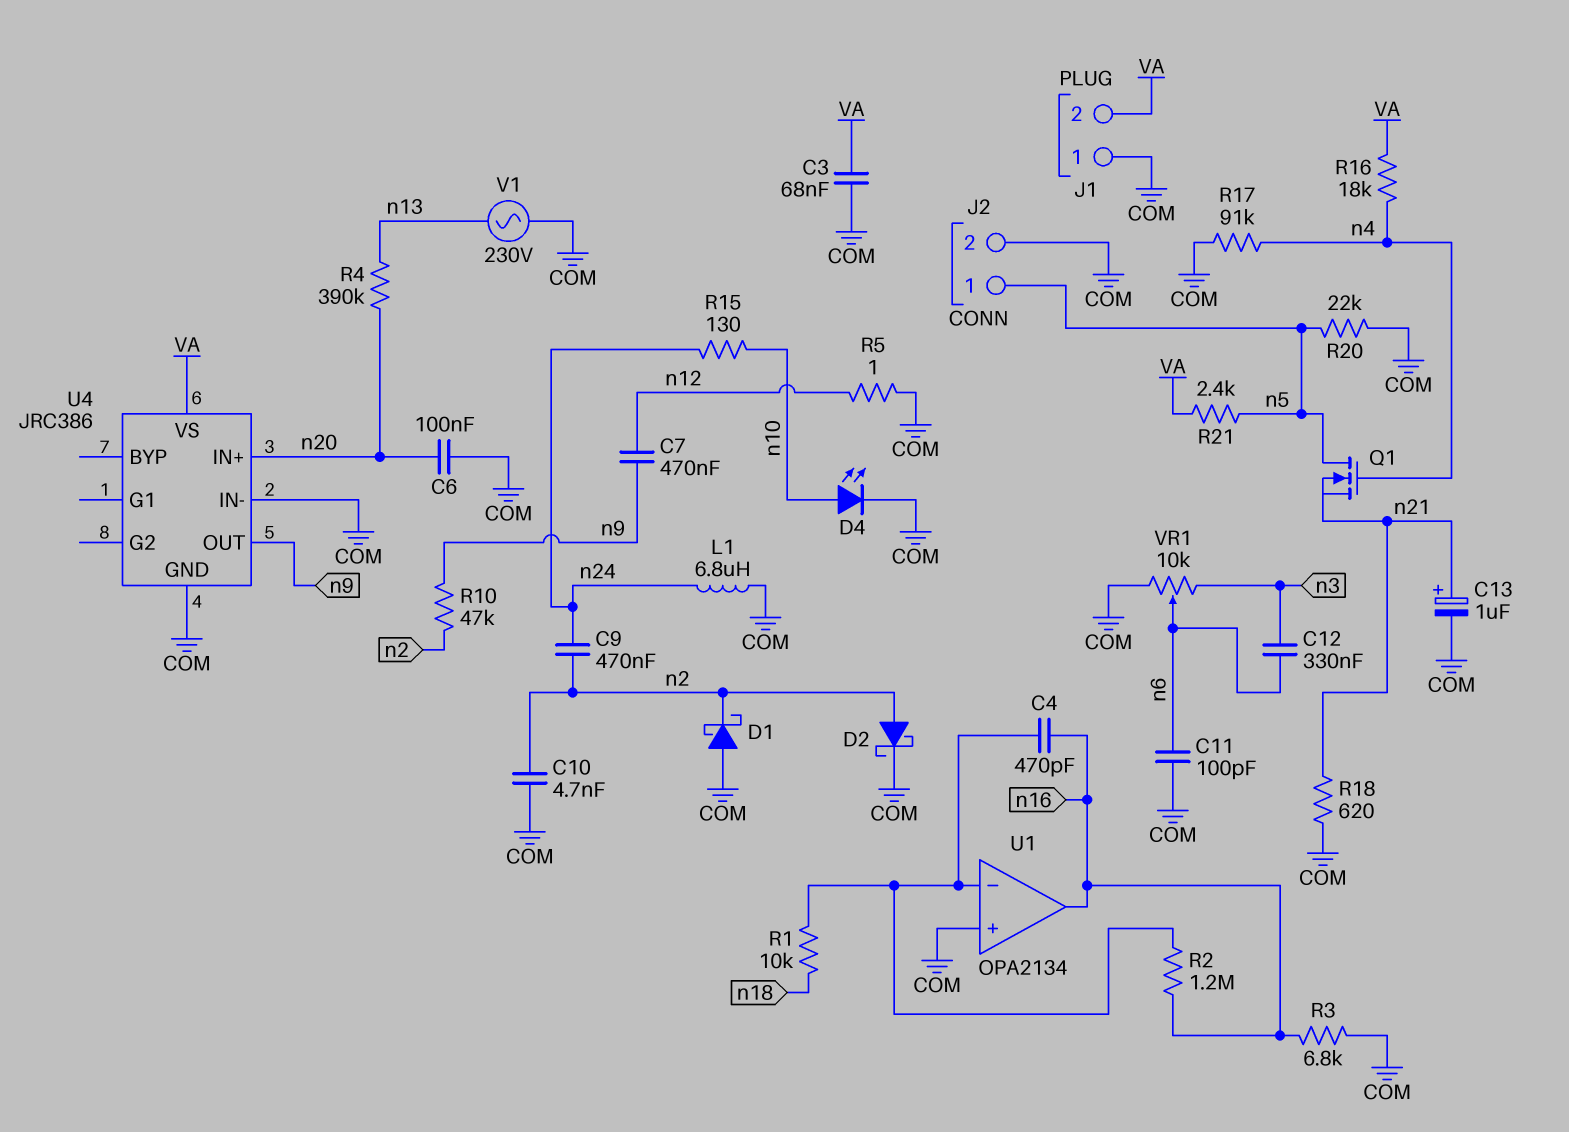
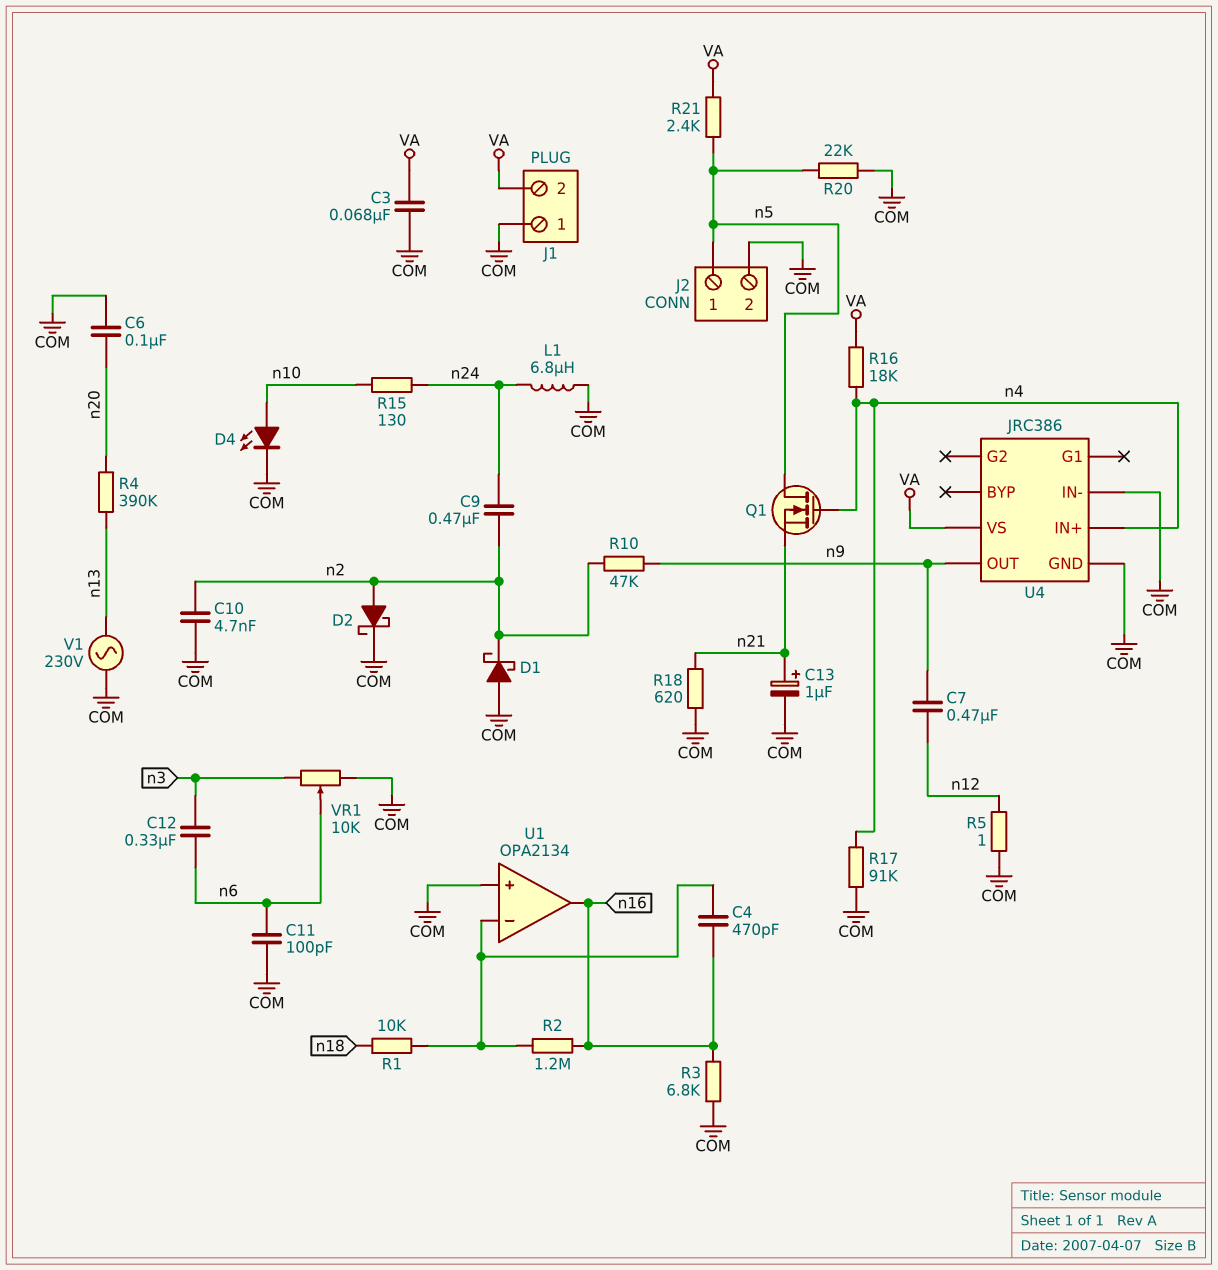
U4 pin IN+: n20 -> n4

